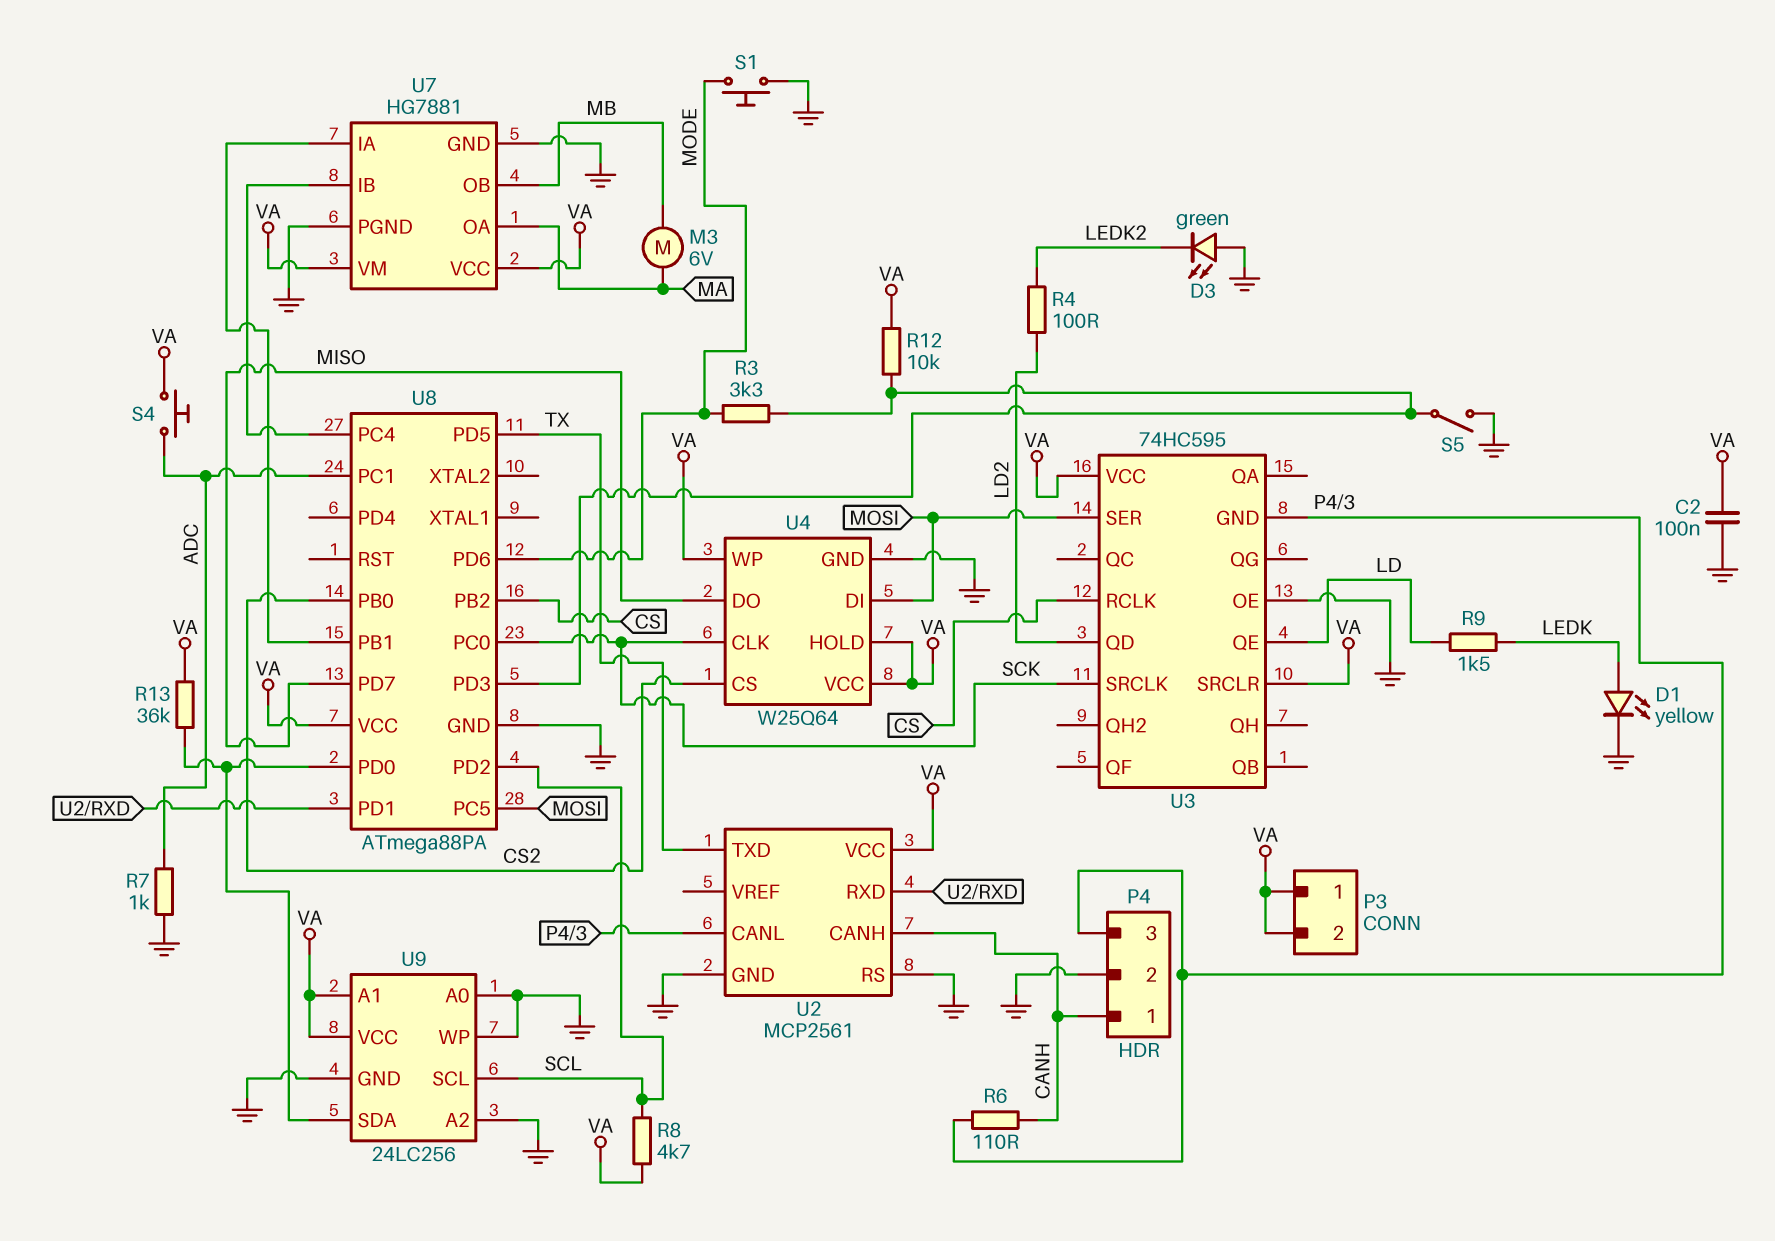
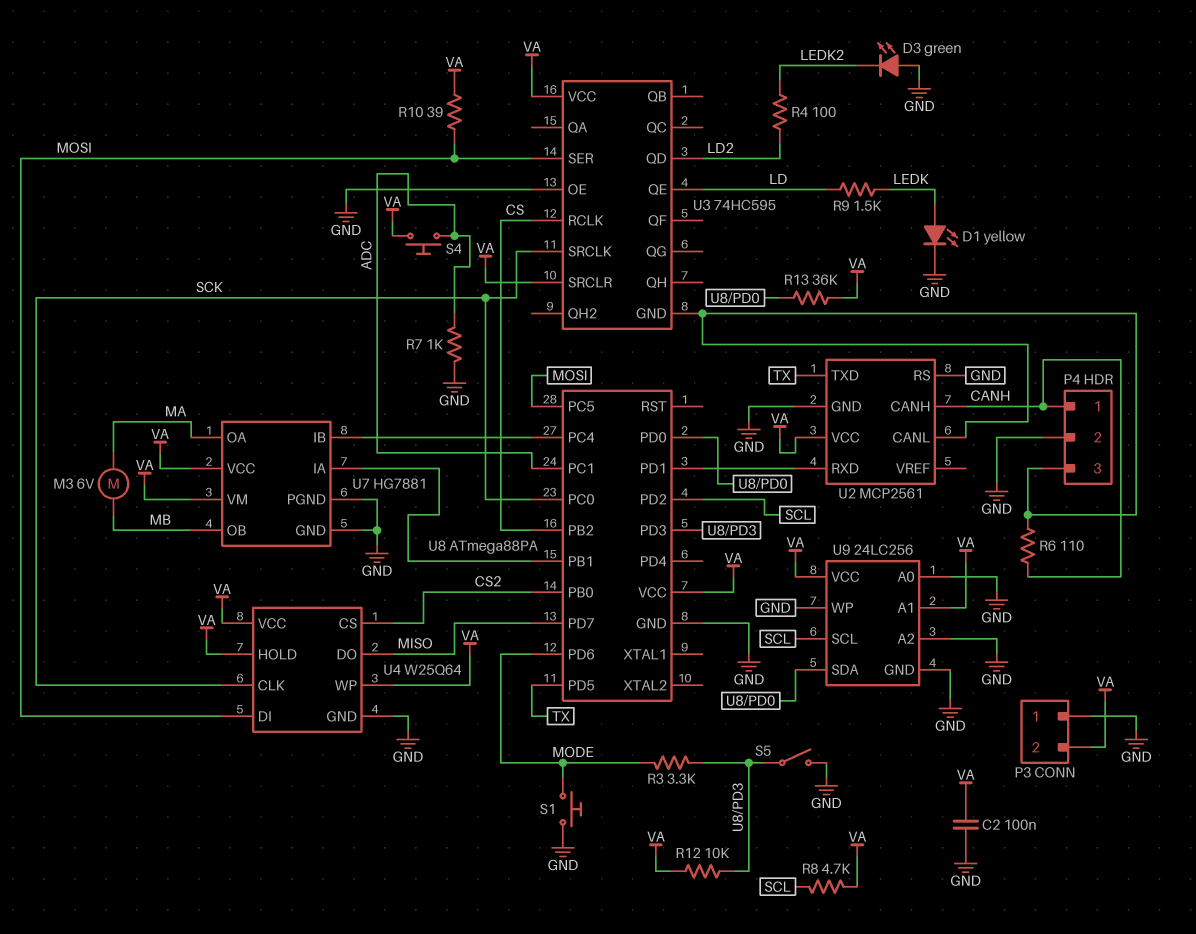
P3 pin 1: VA -> GND
R10: none -> 39 (MOSI, VA)

